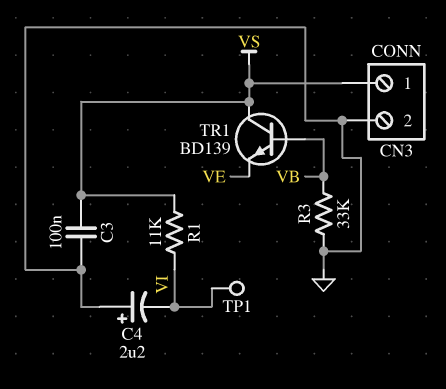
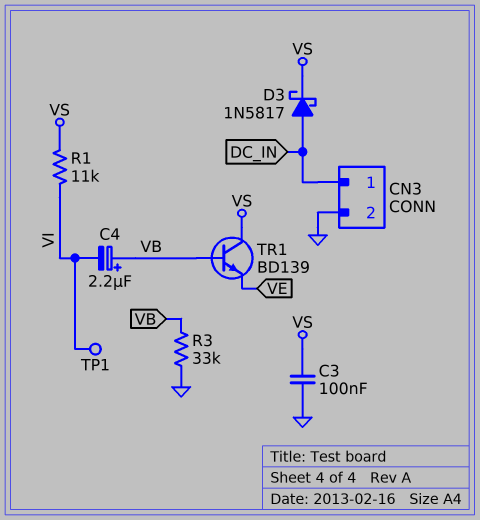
C4: 2.2uF (plus GND, minus VI) -> 2.2uF (plus VB, minus VI)
CN3 pin 1: VS -> DC_IN
D3: none -> schottky 1N5817 (A DC_IN, K VS)

